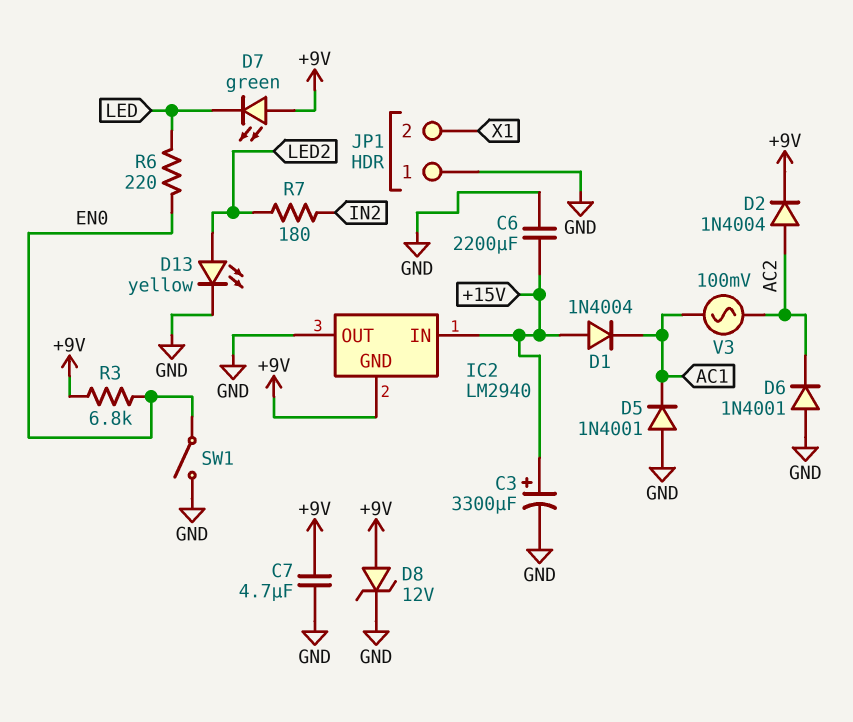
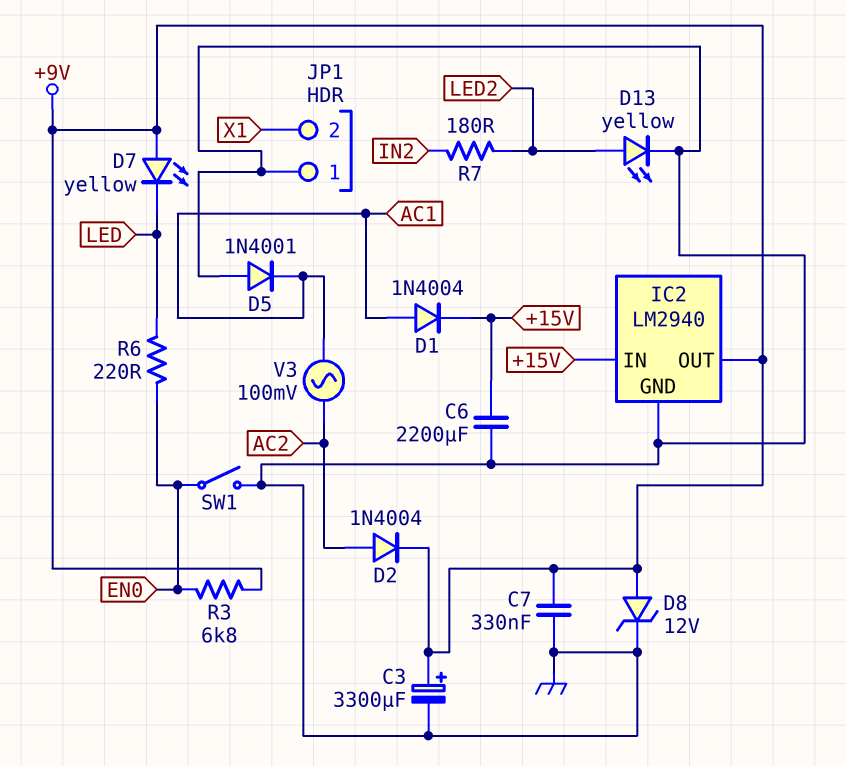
C3: 3300uF (plus +15V, minus GND) -> 3300uF (plus +9V, minus GND)
C7: 4.7uF (+9V, GND) -> 330nF (+9V, GND)
D1: diode 1N4004 (A +15V, K AC1) -> diode 1N4004 (A AC1, K +15V)
D6: diode 1N4001 (A GND, K AC2) -> none
D7: LED green (A +9V, K LED) -> LED yellow (A +9V, K LED)
IC2 pin GND: +9V -> GND
IC2 pin OUT: GND -> +9V

